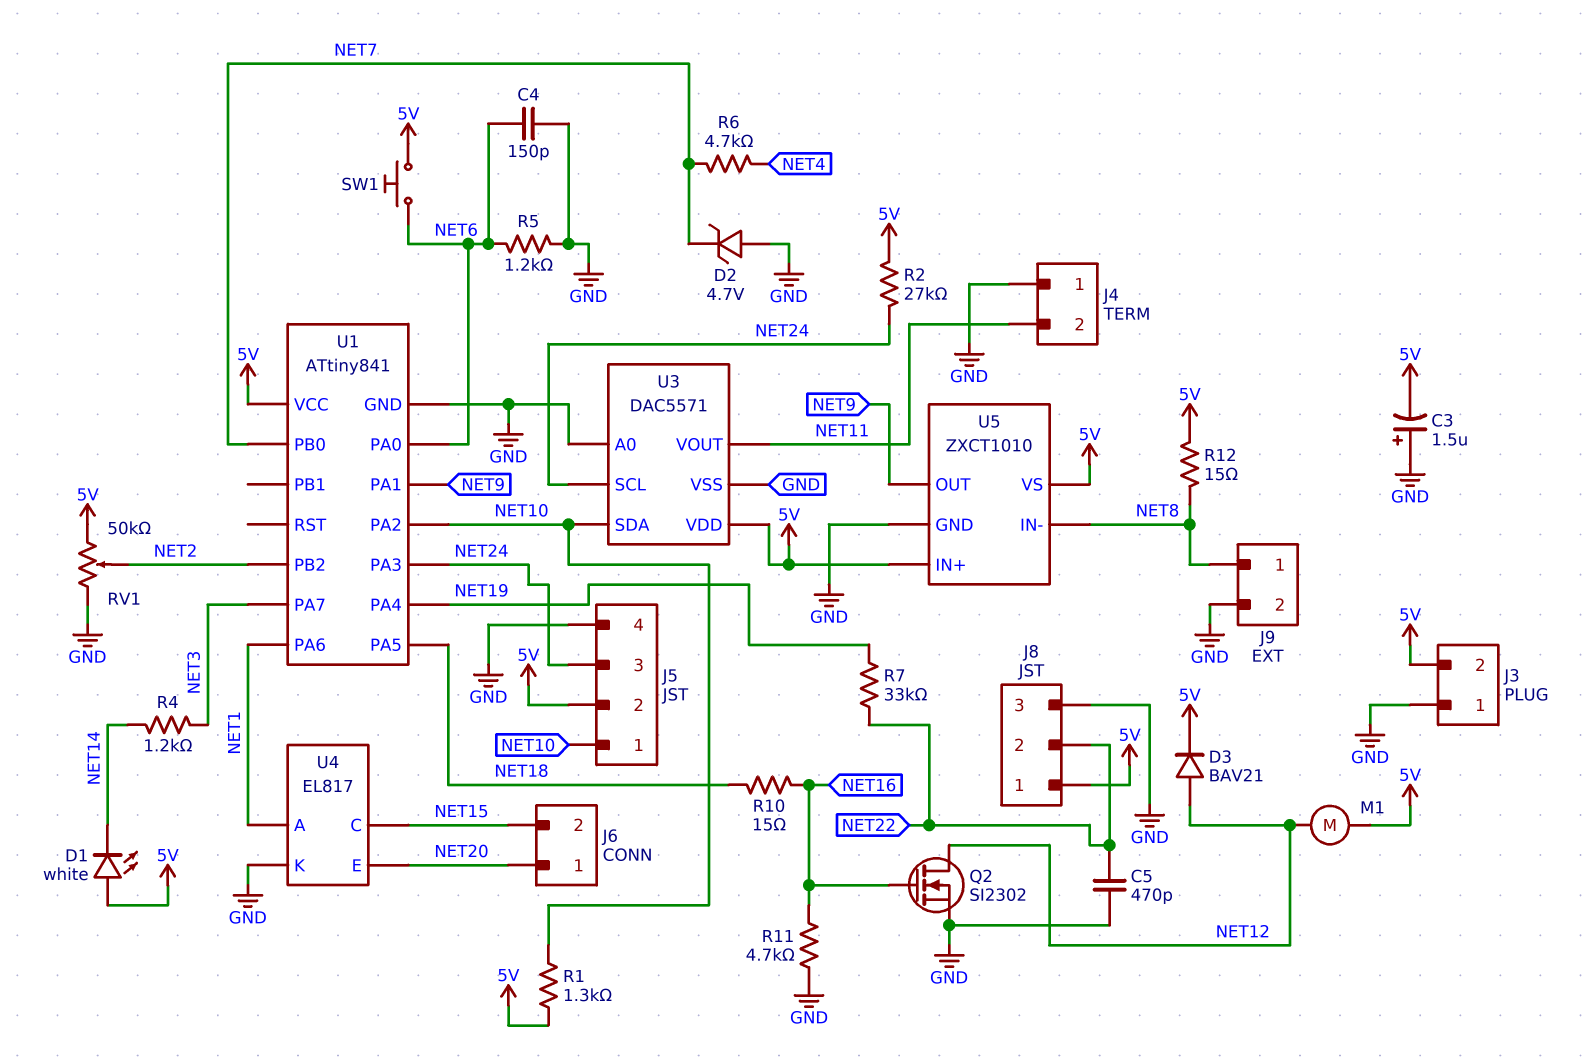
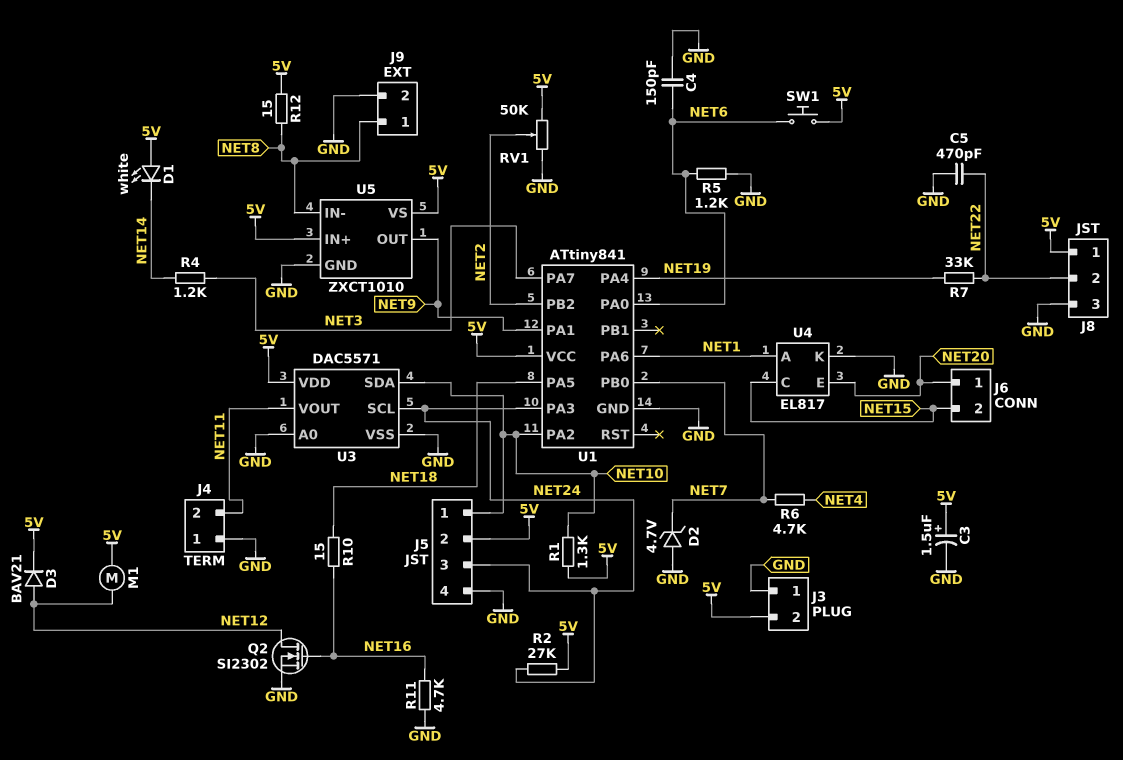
C3: 1.5uF (plus GND, minus 5V) -> 1.5uF (plus 5V, minus GND)

